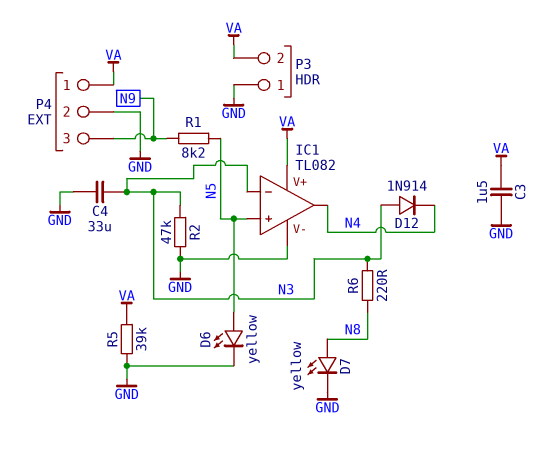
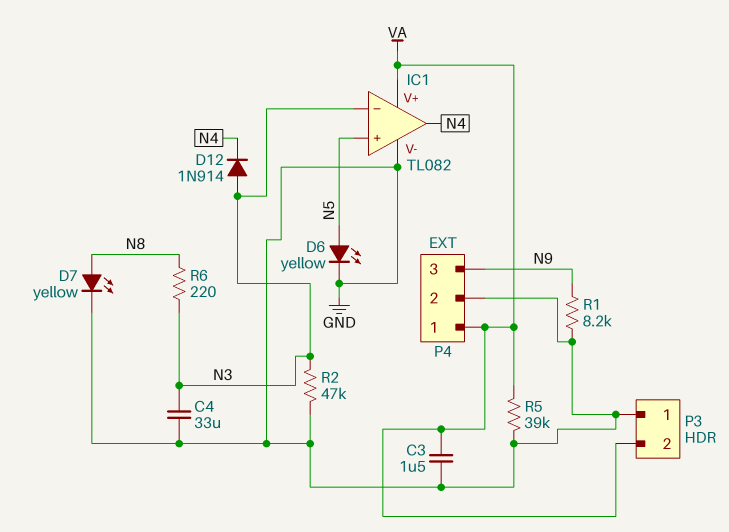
R1: 8.2k (N5, N9) -> 8.2k (GND, N9)

